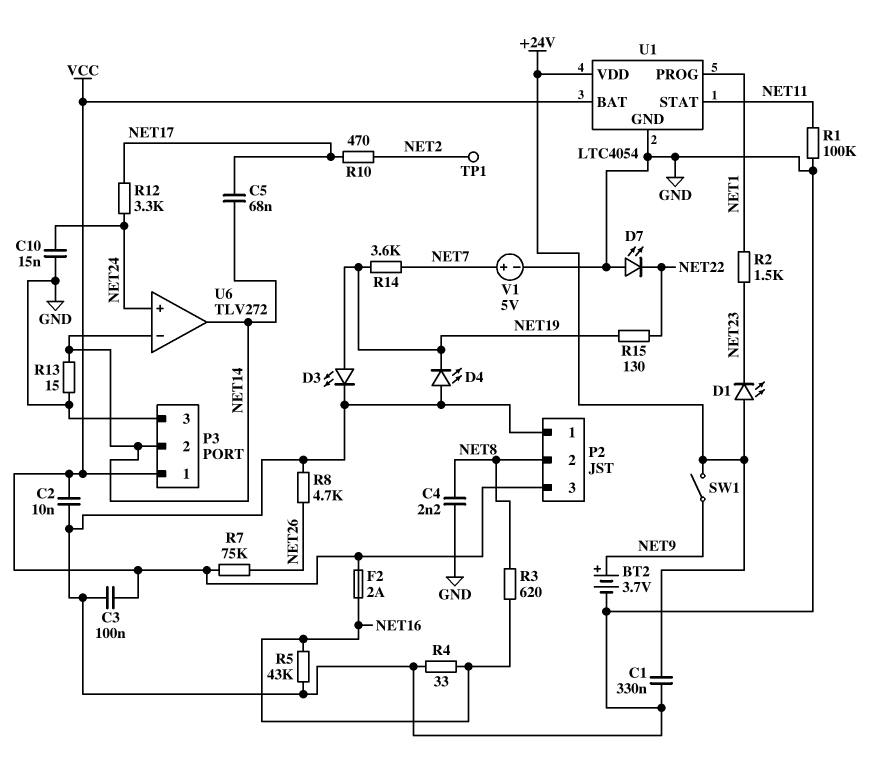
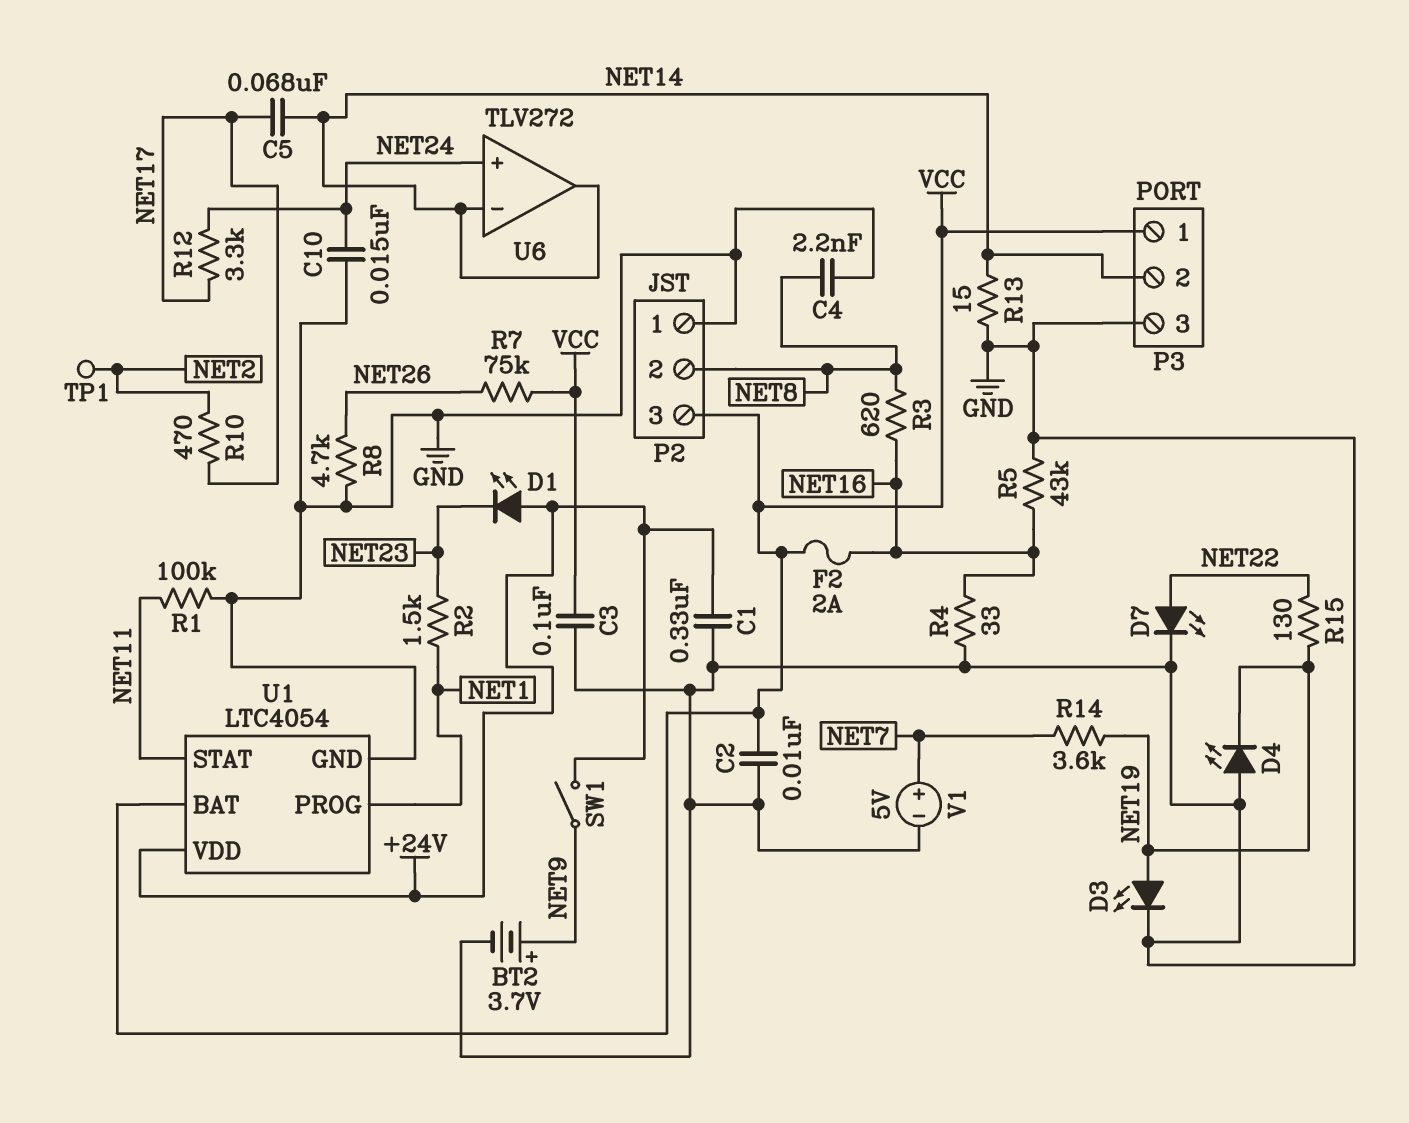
D7: LED (A GND, K NET22) -> LED (A NET22, K GND)

